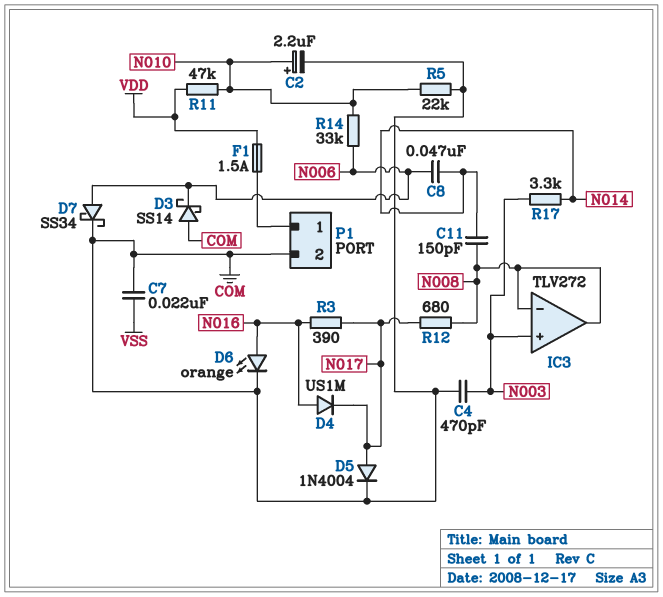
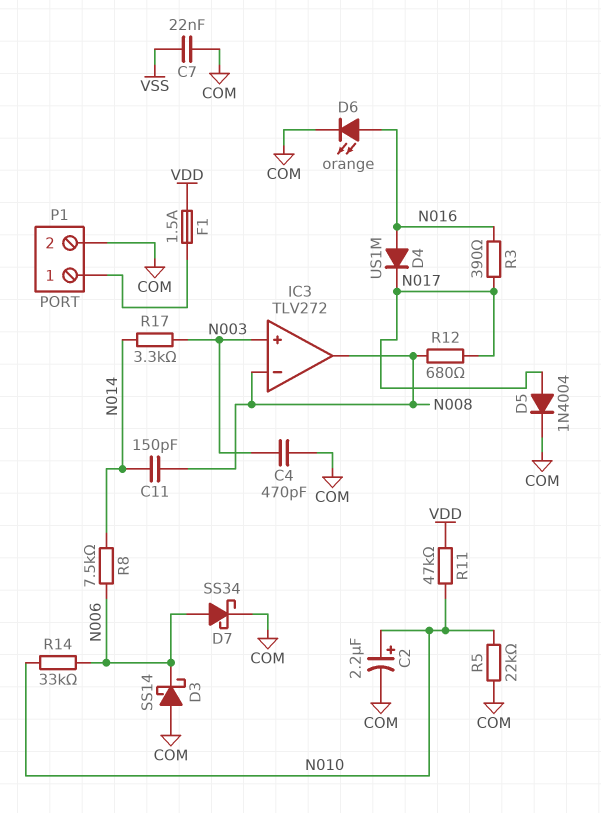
C8: 47nF (N006, N014) -> none
R8: none -> 7.5k (N006, N014)

